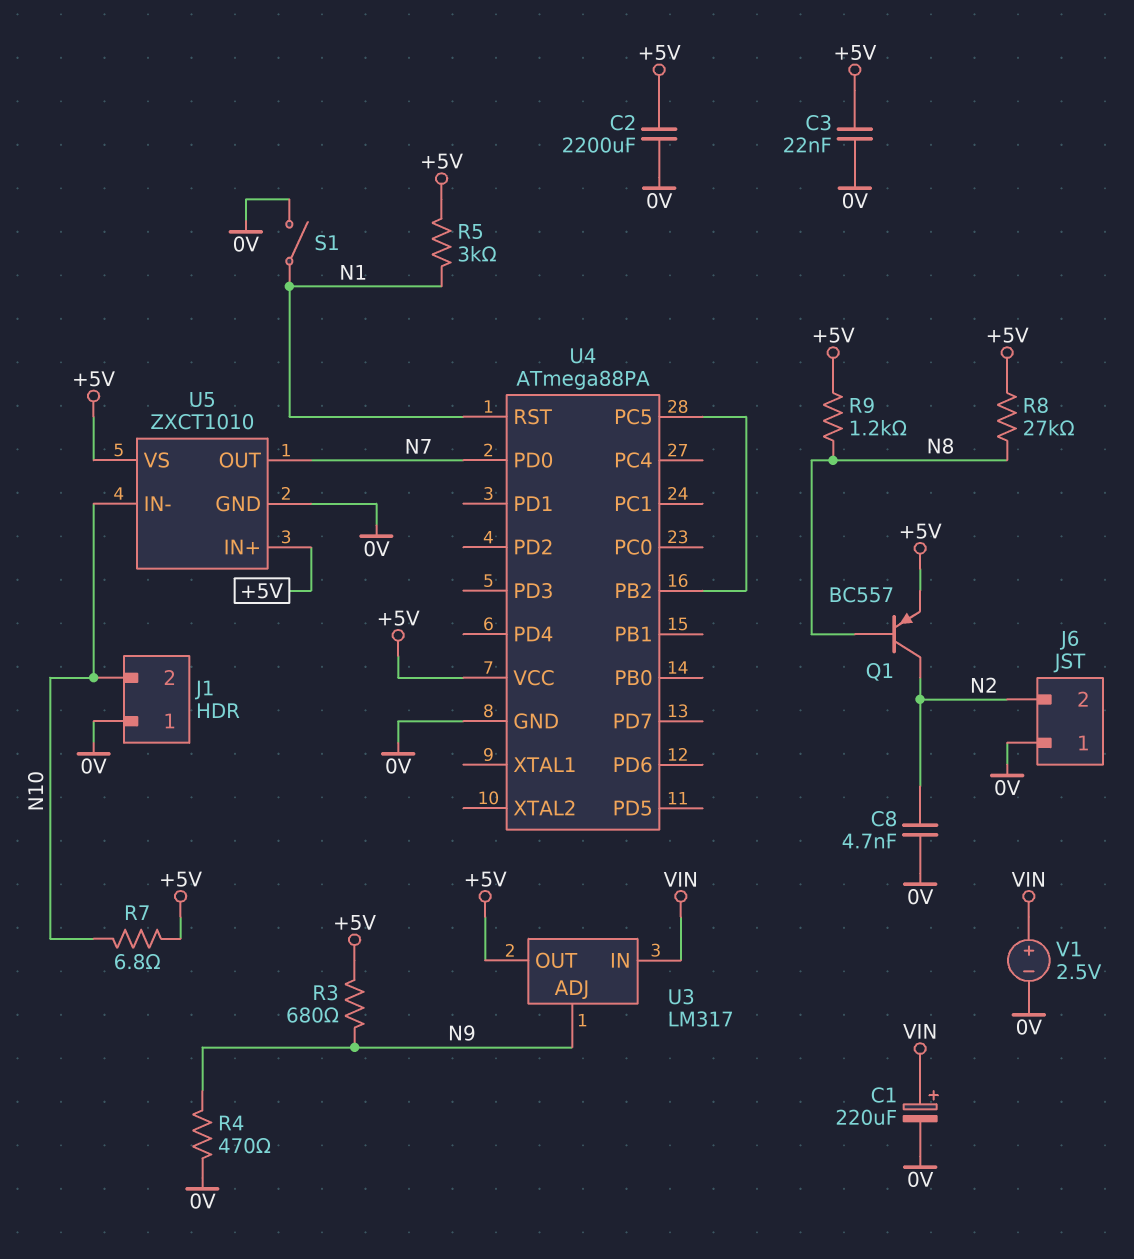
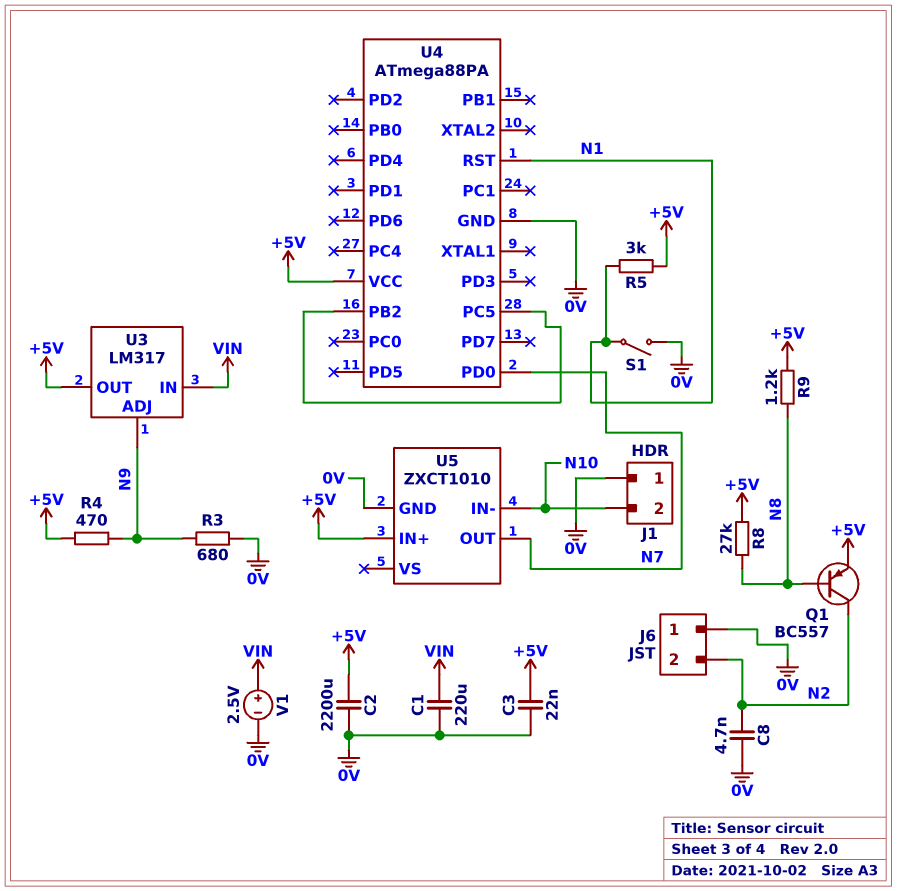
C1: 220uF (plus VIN, minus 0V) -> 220uF (0V, VIN)
R3: 680 (+5V, N9) -> 680 (0V, N9)
R4: 470 (0V, N9) -> 470 (+5V, N9)
R7: 6.8 (+5V, N10) -> none
U5 pin VS: +5V -> none

